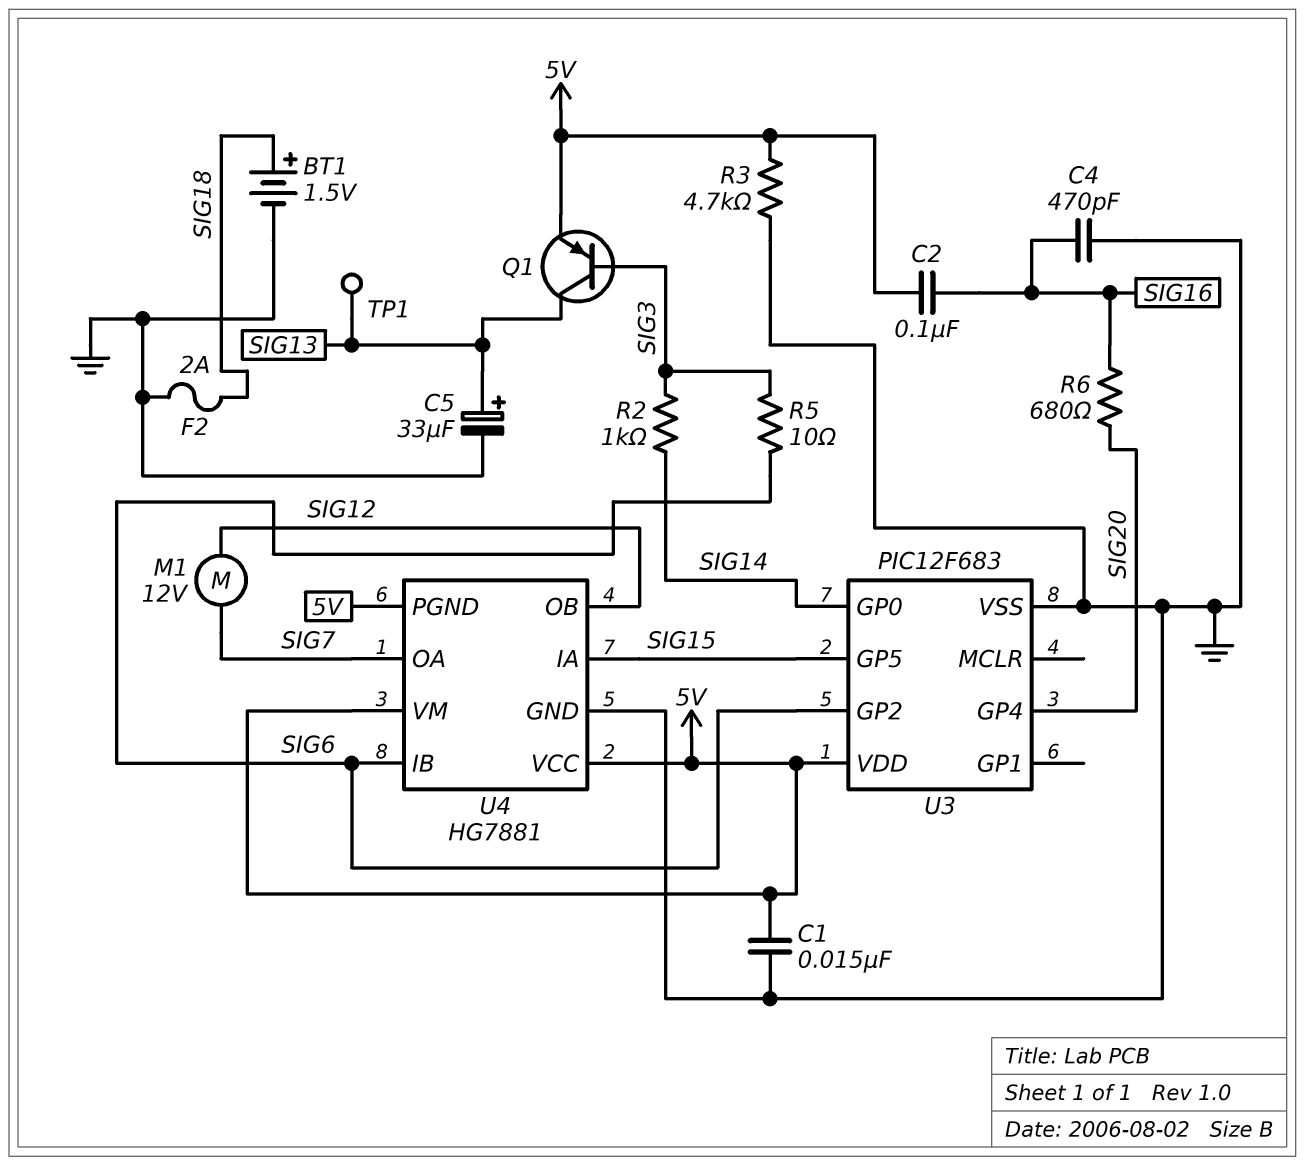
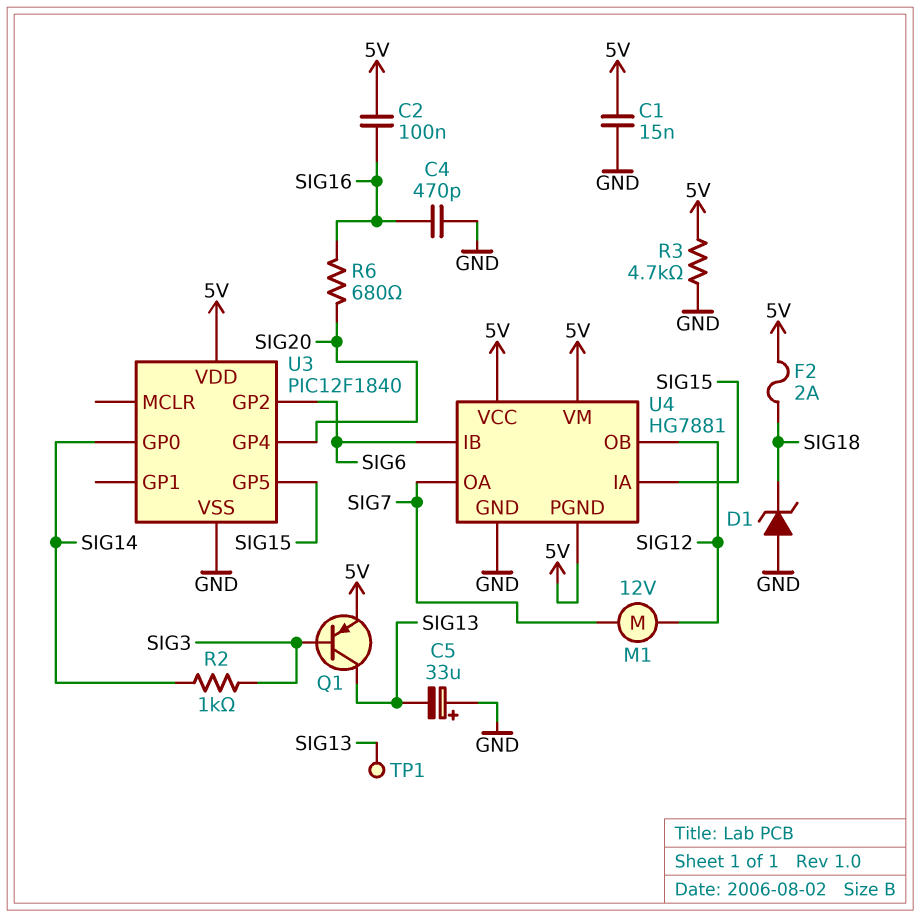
BT1: 1.5V (plus SIG18, minus GND) -> none
C5: 33uF (plus SIG13, minus GND) -> 33uF (plus GND, minus SIG13)
D1: none -> zener (A GND, K SIG18)
F2: 2A (GND, SIG18) -> 2A (5V, SIG18)
R5: 10 (SIG3, SIG6) -> none
U3: PIC12F683 -> PIC12F1840

